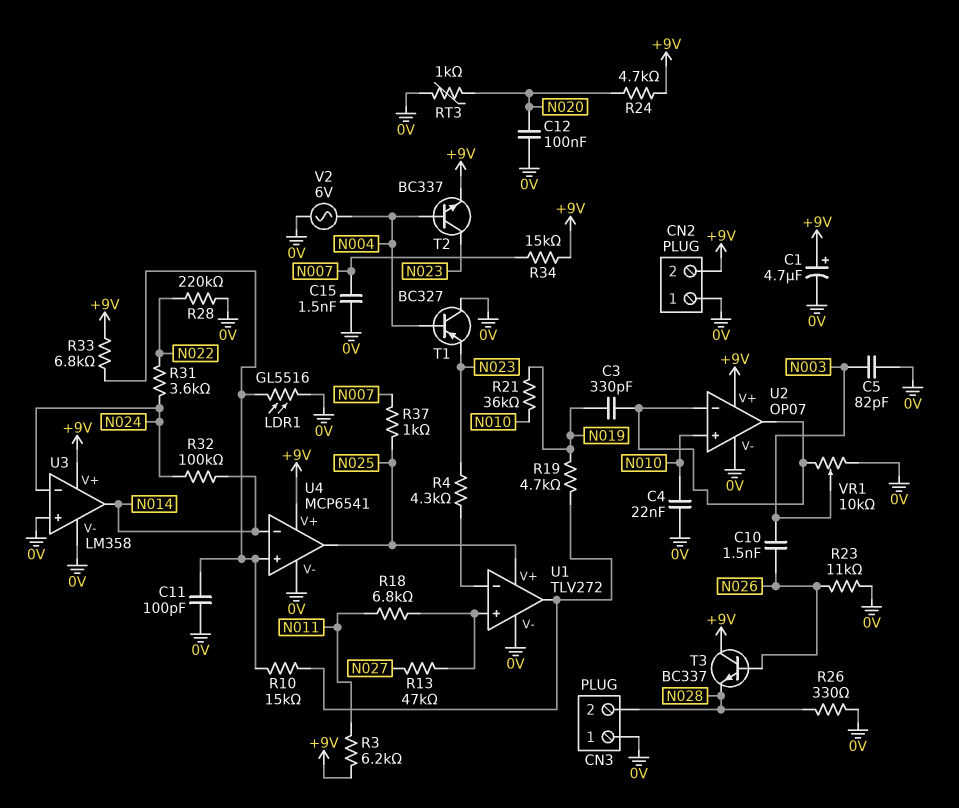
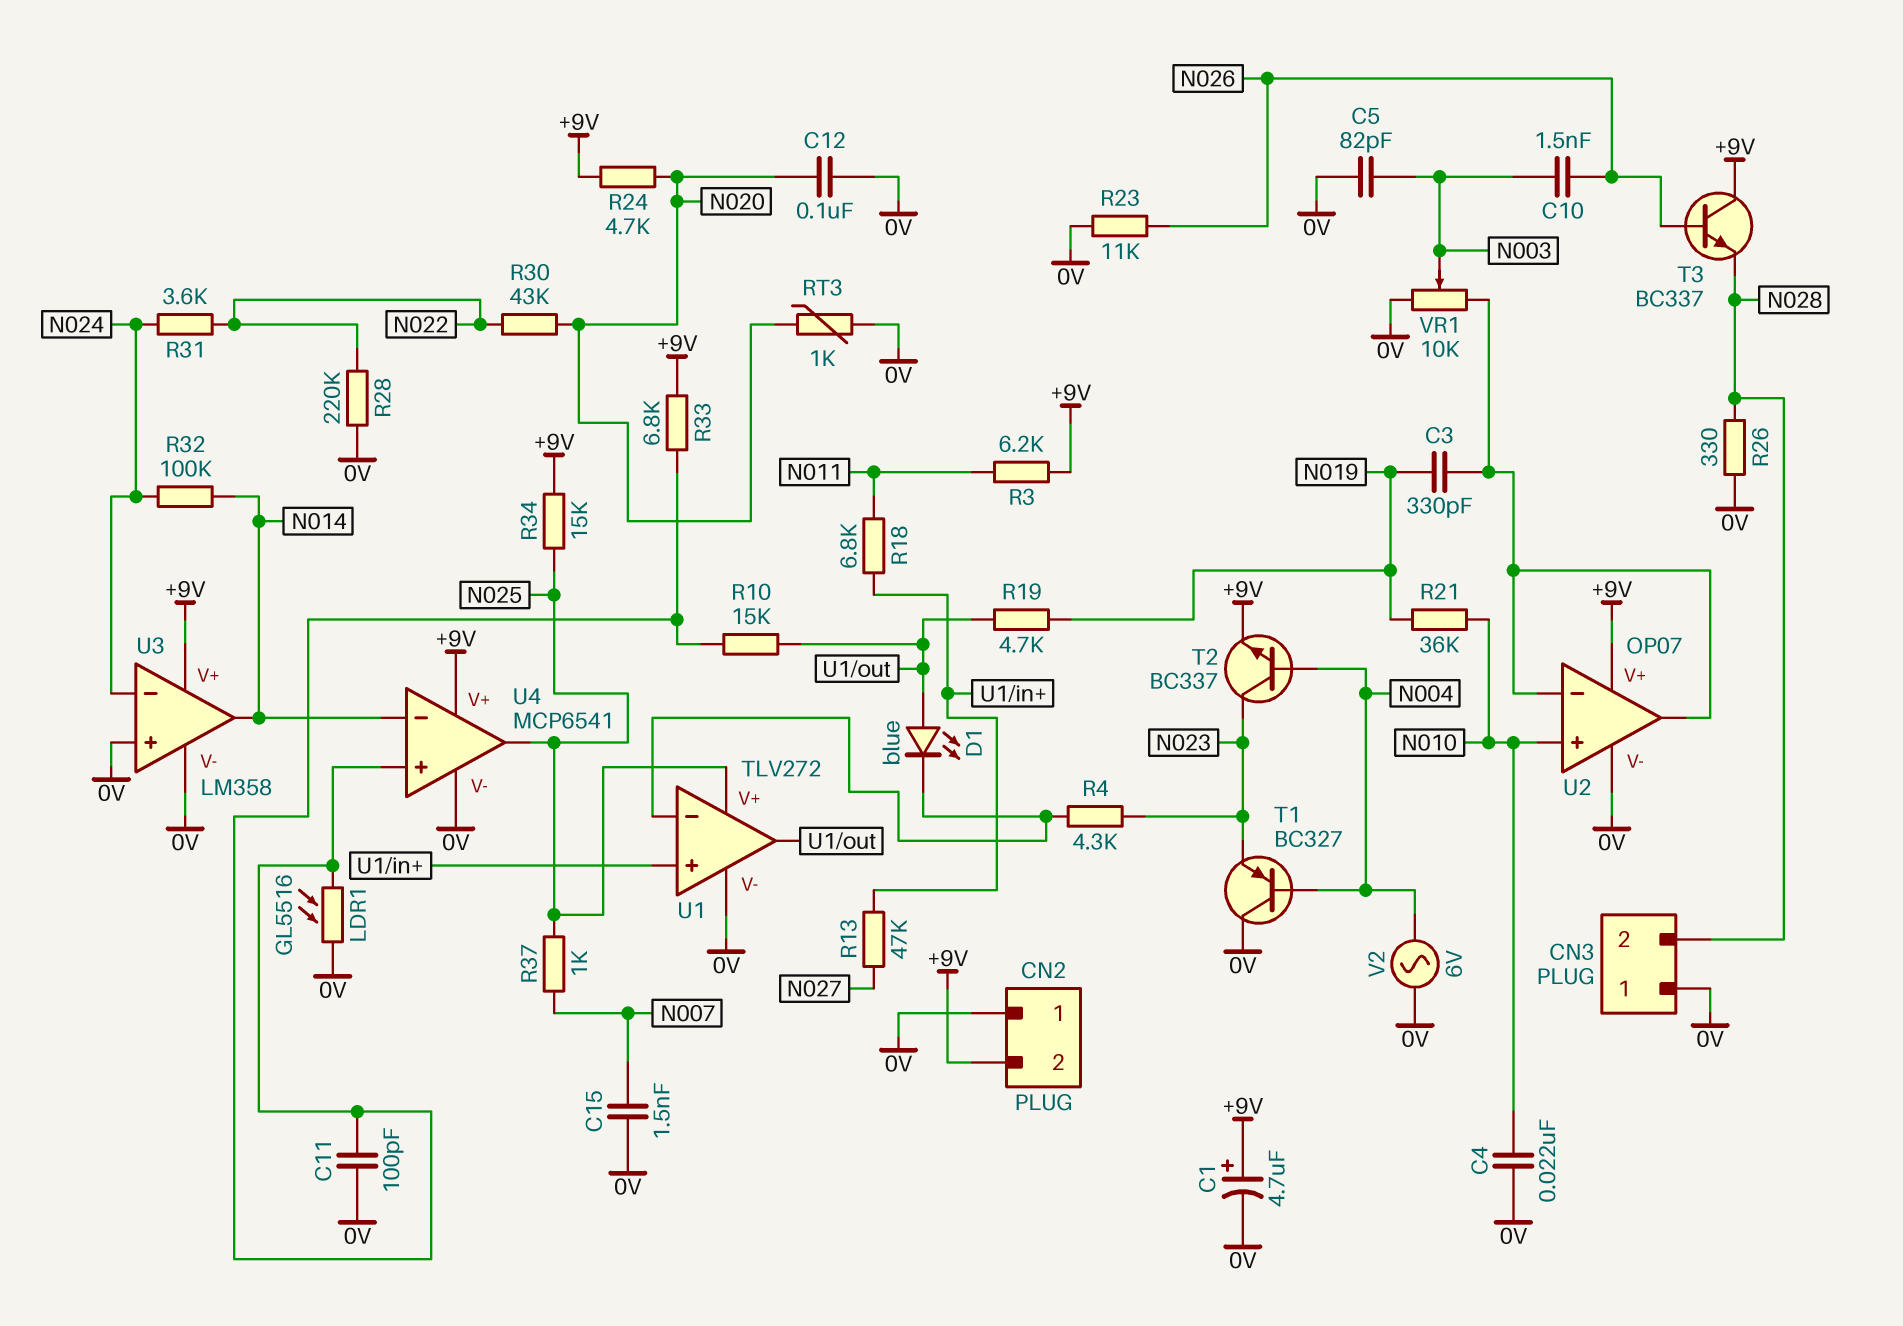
D1: none -> LED blue (A U1/out, K U1/in-)
R30: none -> 43k (N020, N022)
R34: 15k (+9V, N007) -> 15k (+9V, N025)

